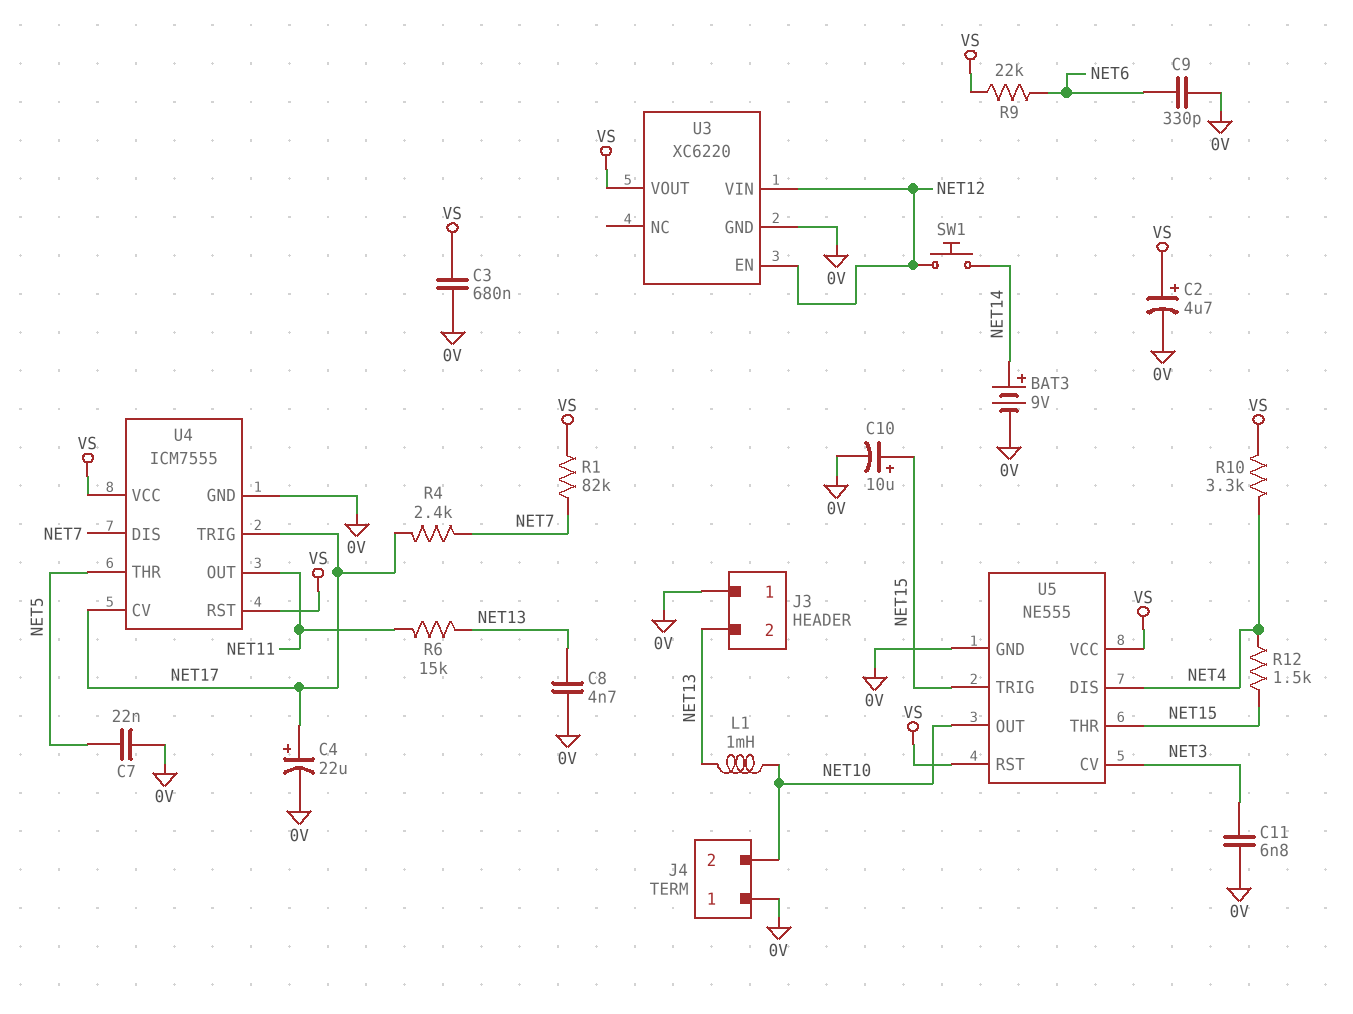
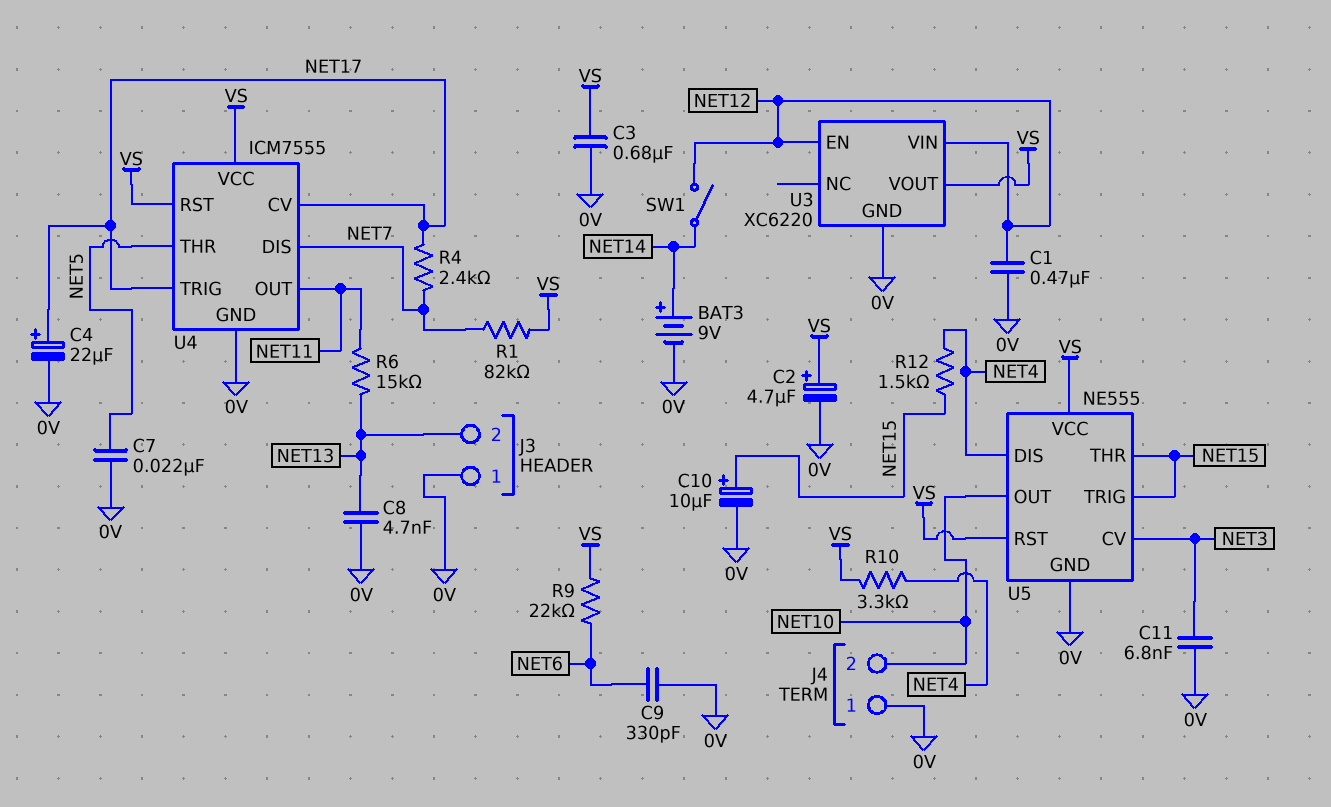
C1: none -> 470nF (0V, NET12)
L1: 1mH (NET10, NET13) -> none
SW1: button (NET12, NET14) -> switch (NET12, NET14)

